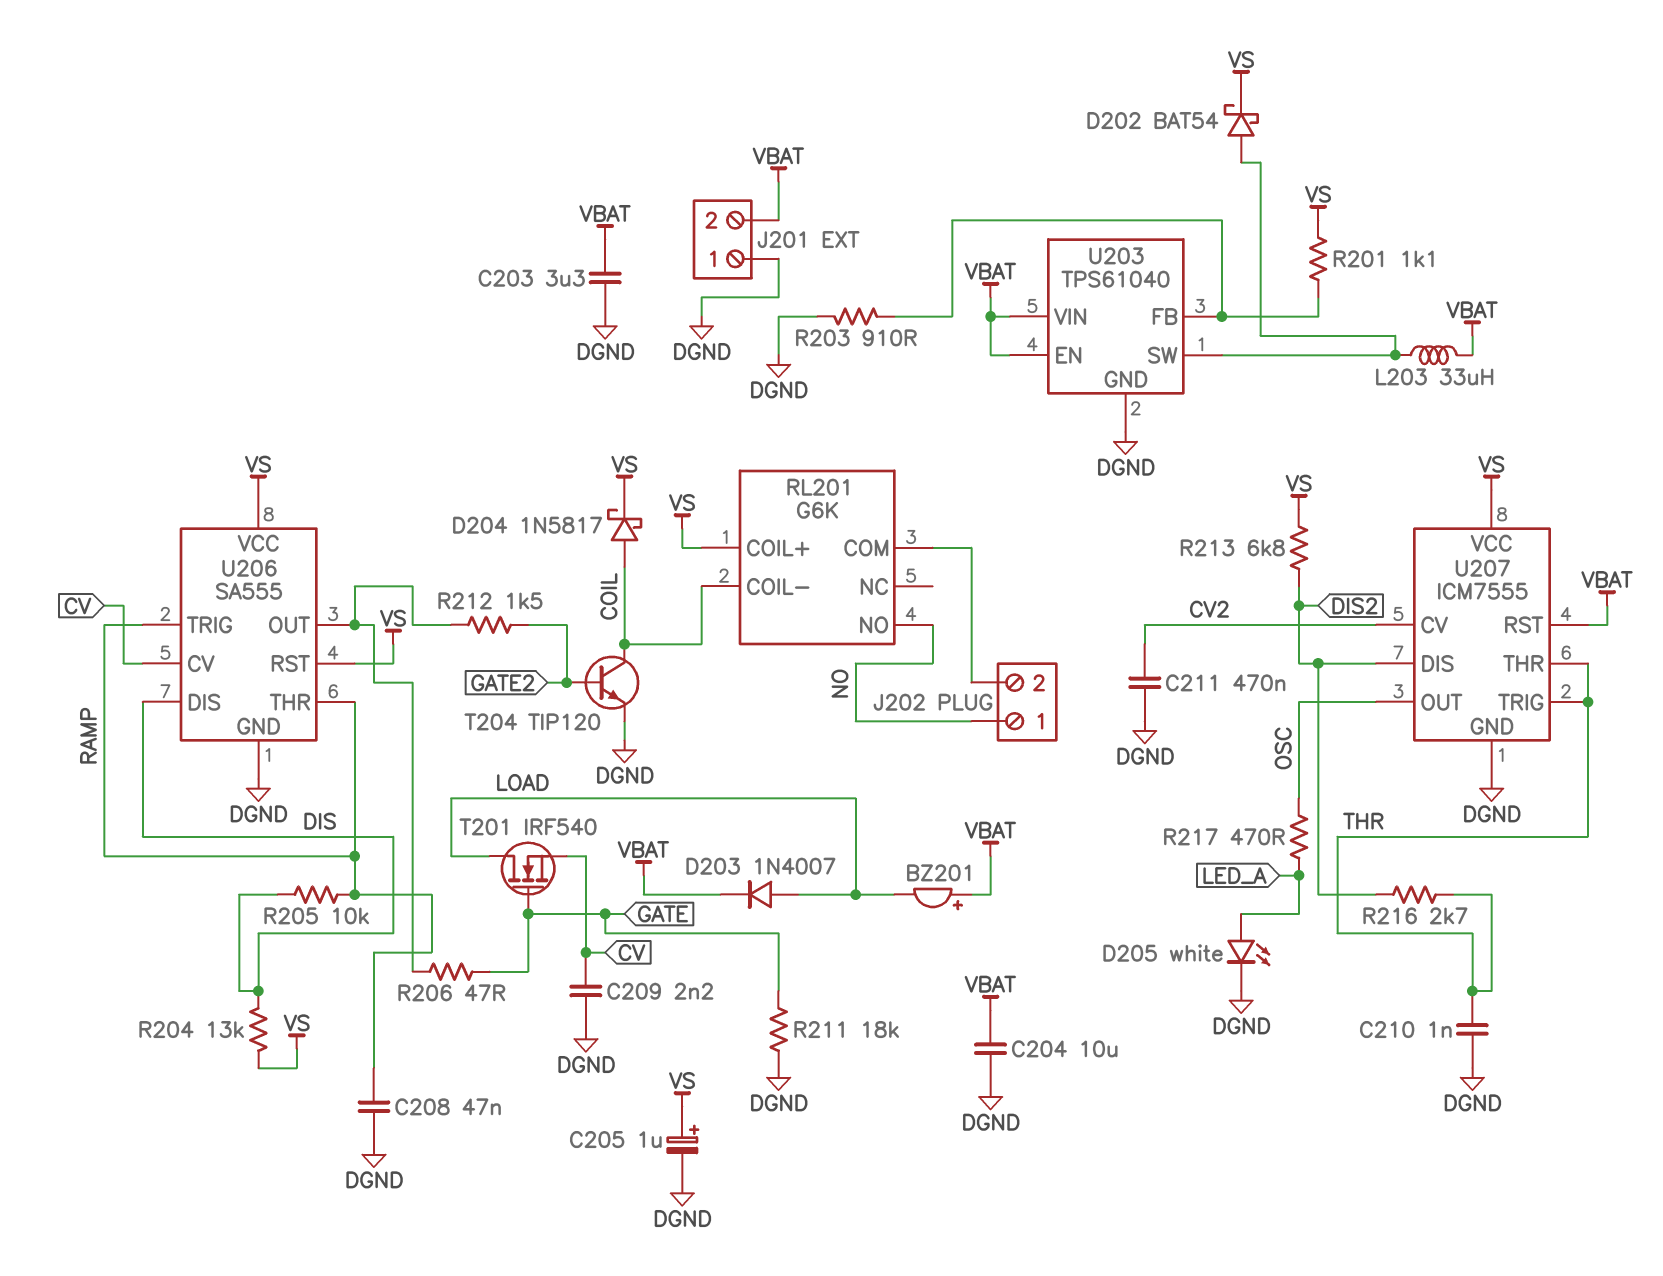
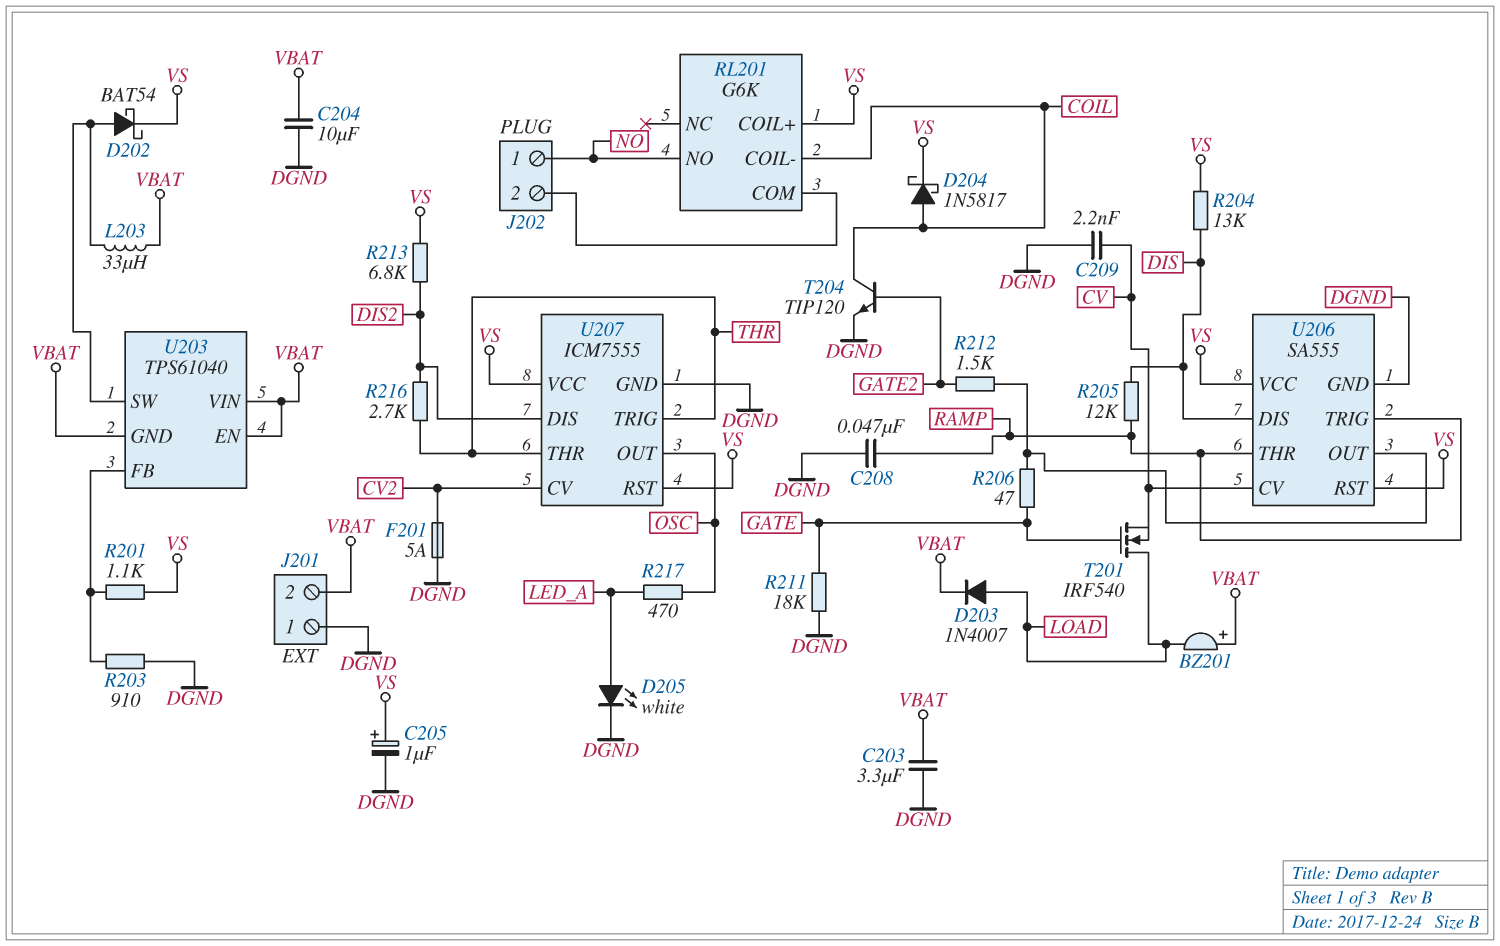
C210: 1nF (DGND, THR) -> none
C211: 470nF (CV2, DGND) -> none
F201: none -> 5A (CV2, DGND)
R205: 10k (DIS, RAMP) -> 12k (DIS, RAMP)
U203 pin GND: DGND -> VBAT
U207 pin RST: VBAT -> VS

